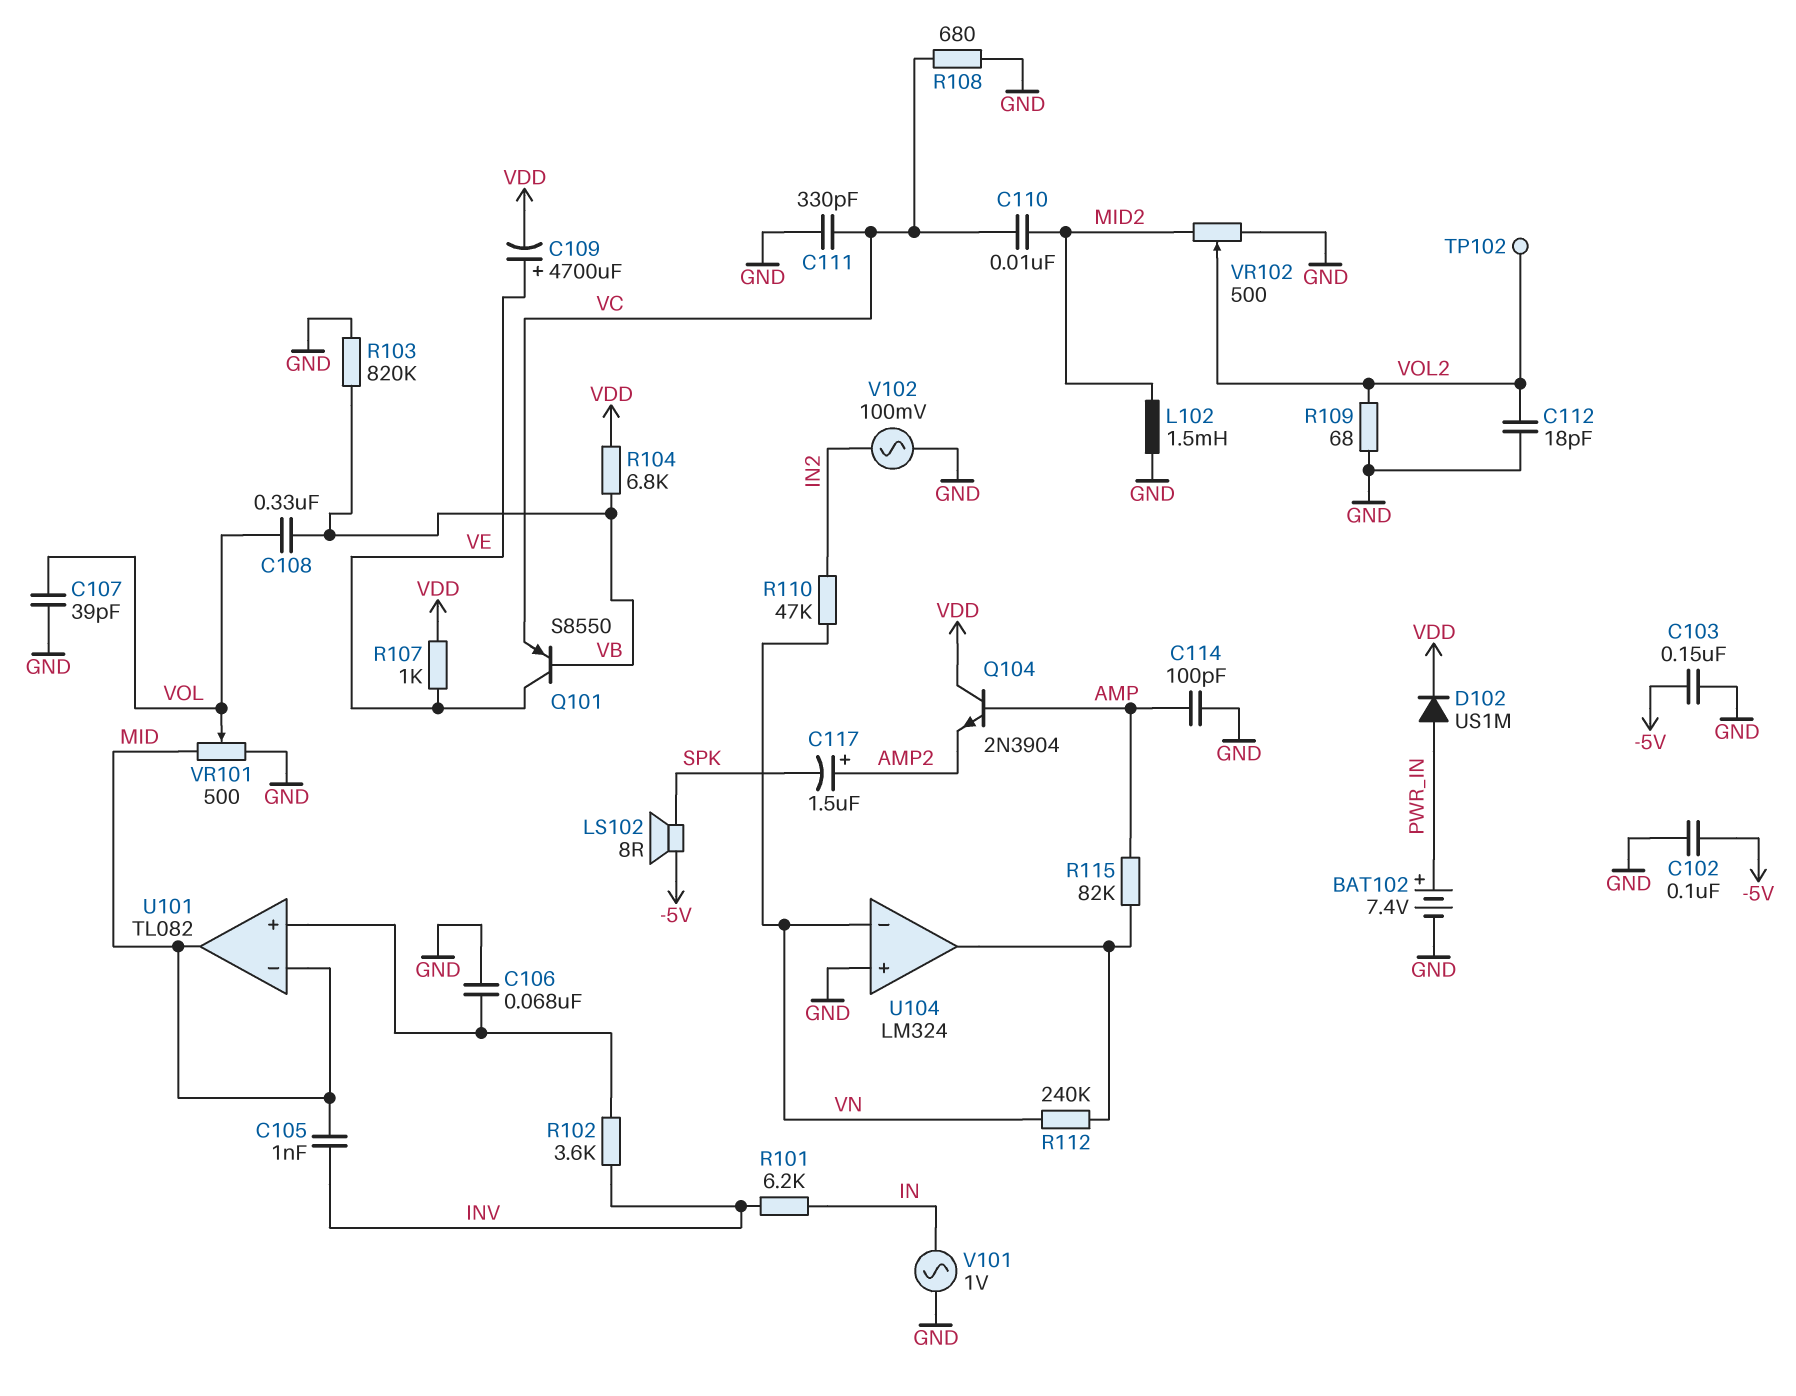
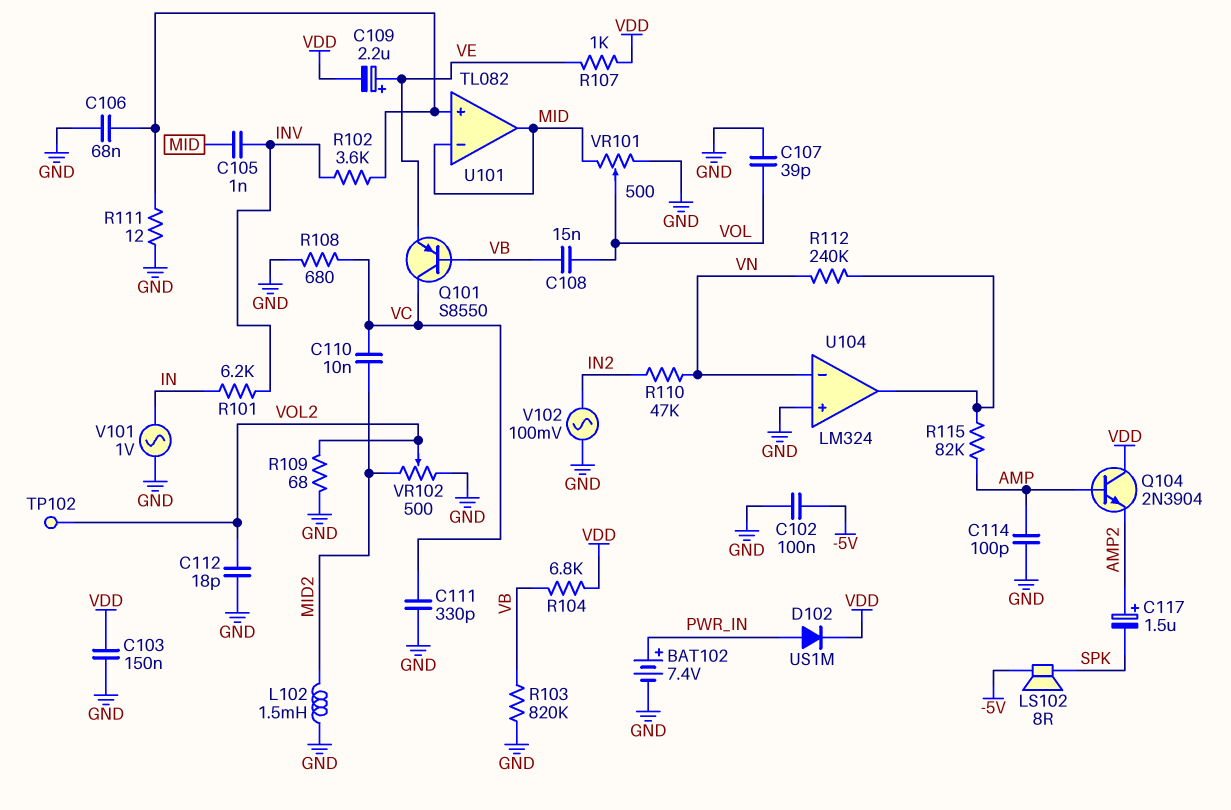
C103: 150nF (-5V, GND) -> 150nF (GND, VDD)
C108: 330nF (VB, VOL) -> 15nF (VB, VOL)
C109: 4700uF (plus VE, minus VDD) -> 2.2uF (plus VE, minus VDD)
Q101: PNP S8550 (B VB, C VE, E VC) -> PNP S8550 (B VB, C VC, E VE)
R111: none -> 12 (GND, U101/in+)

